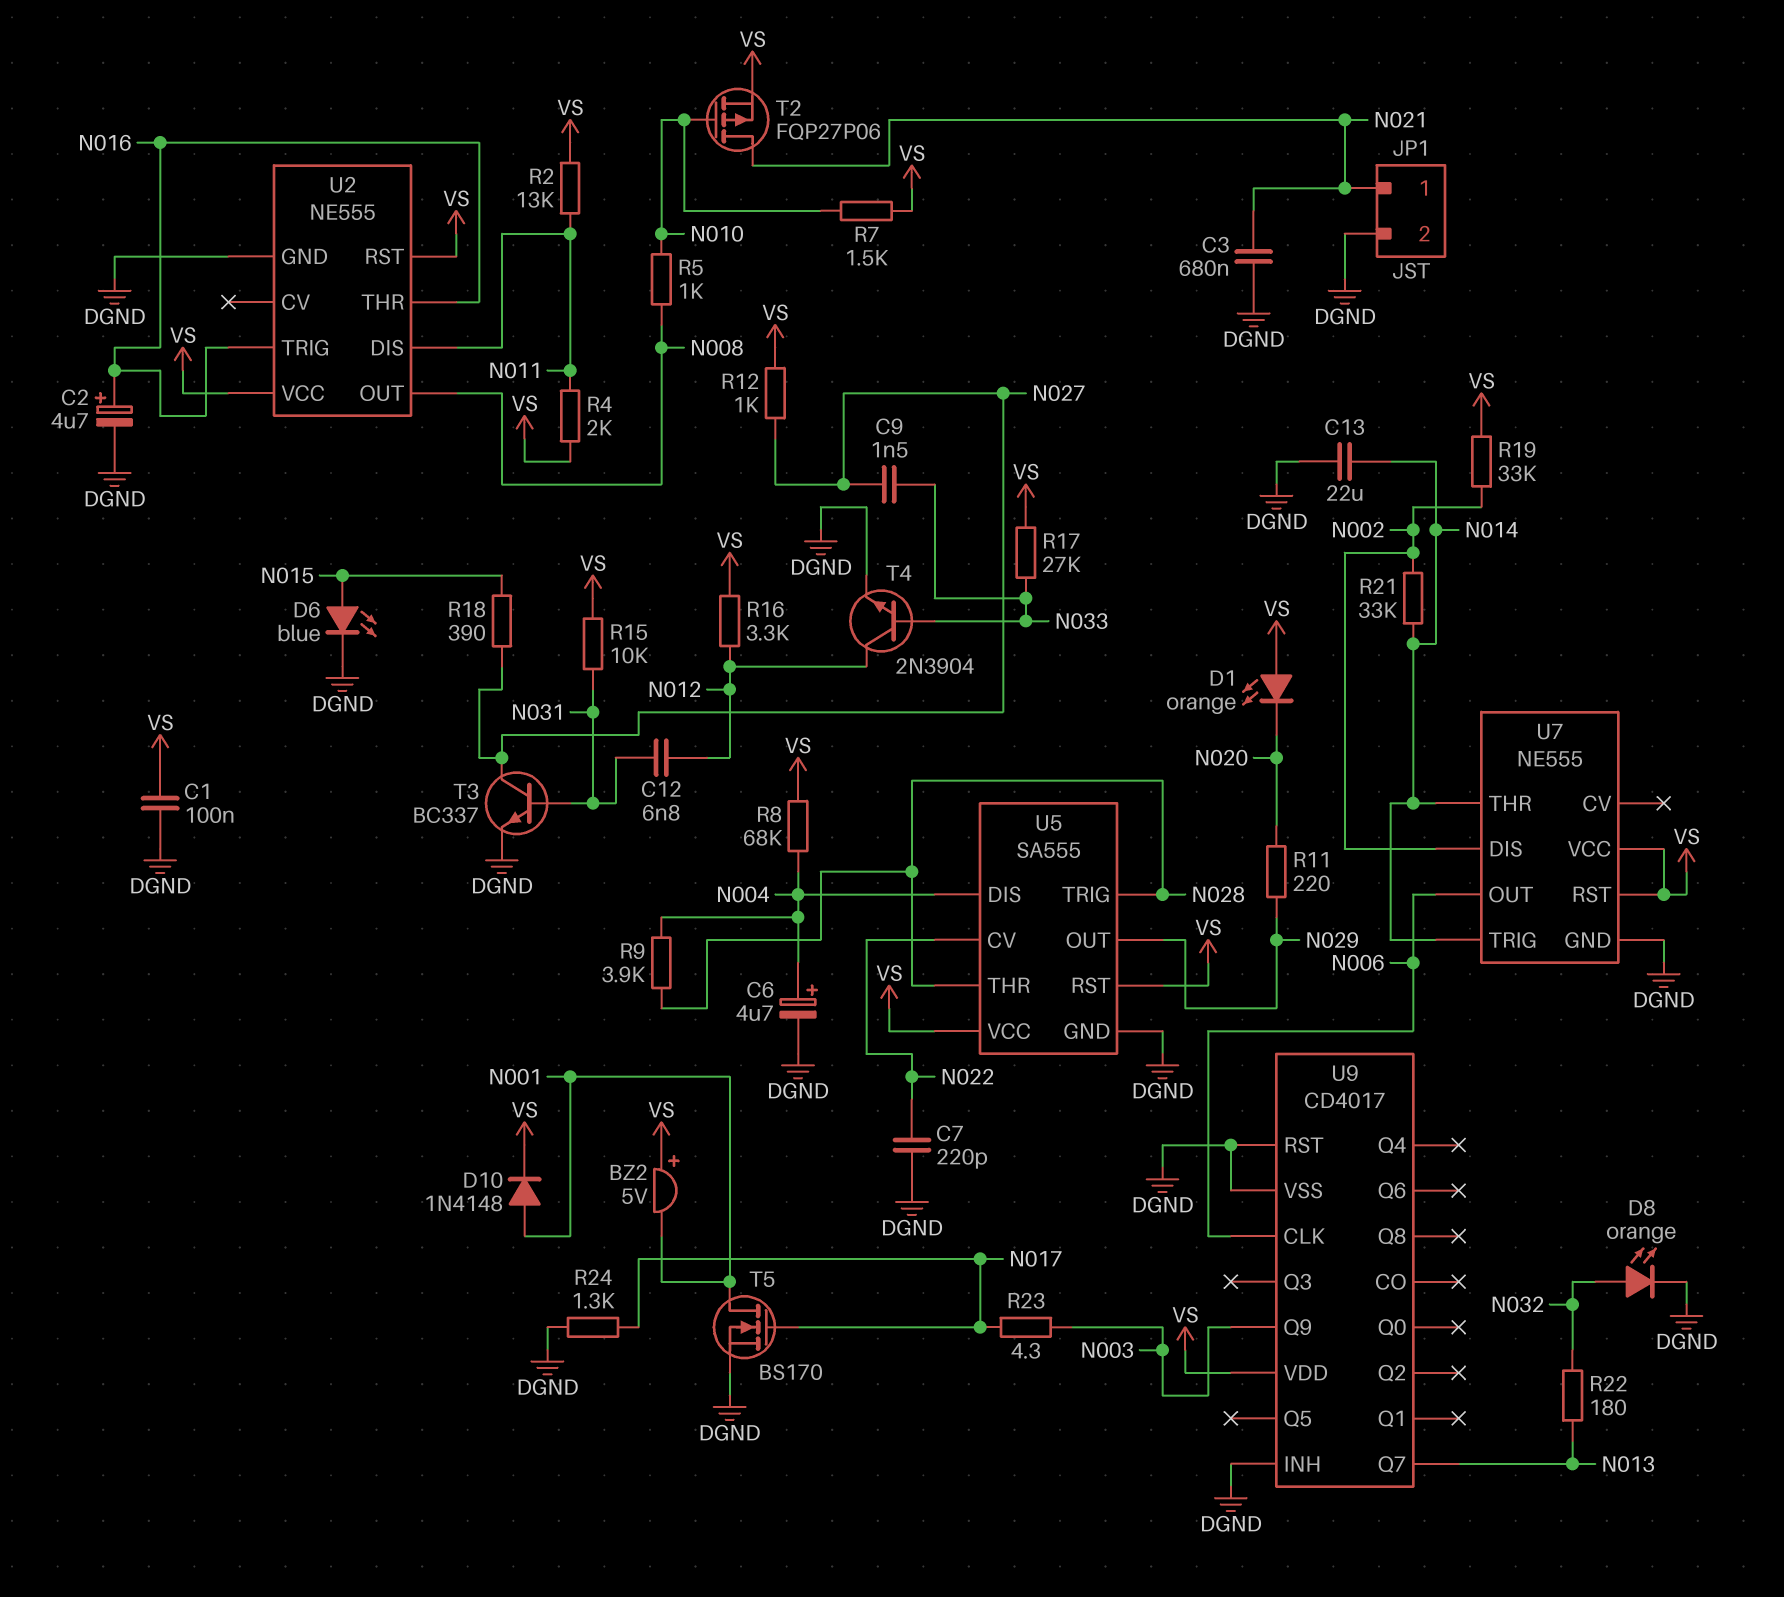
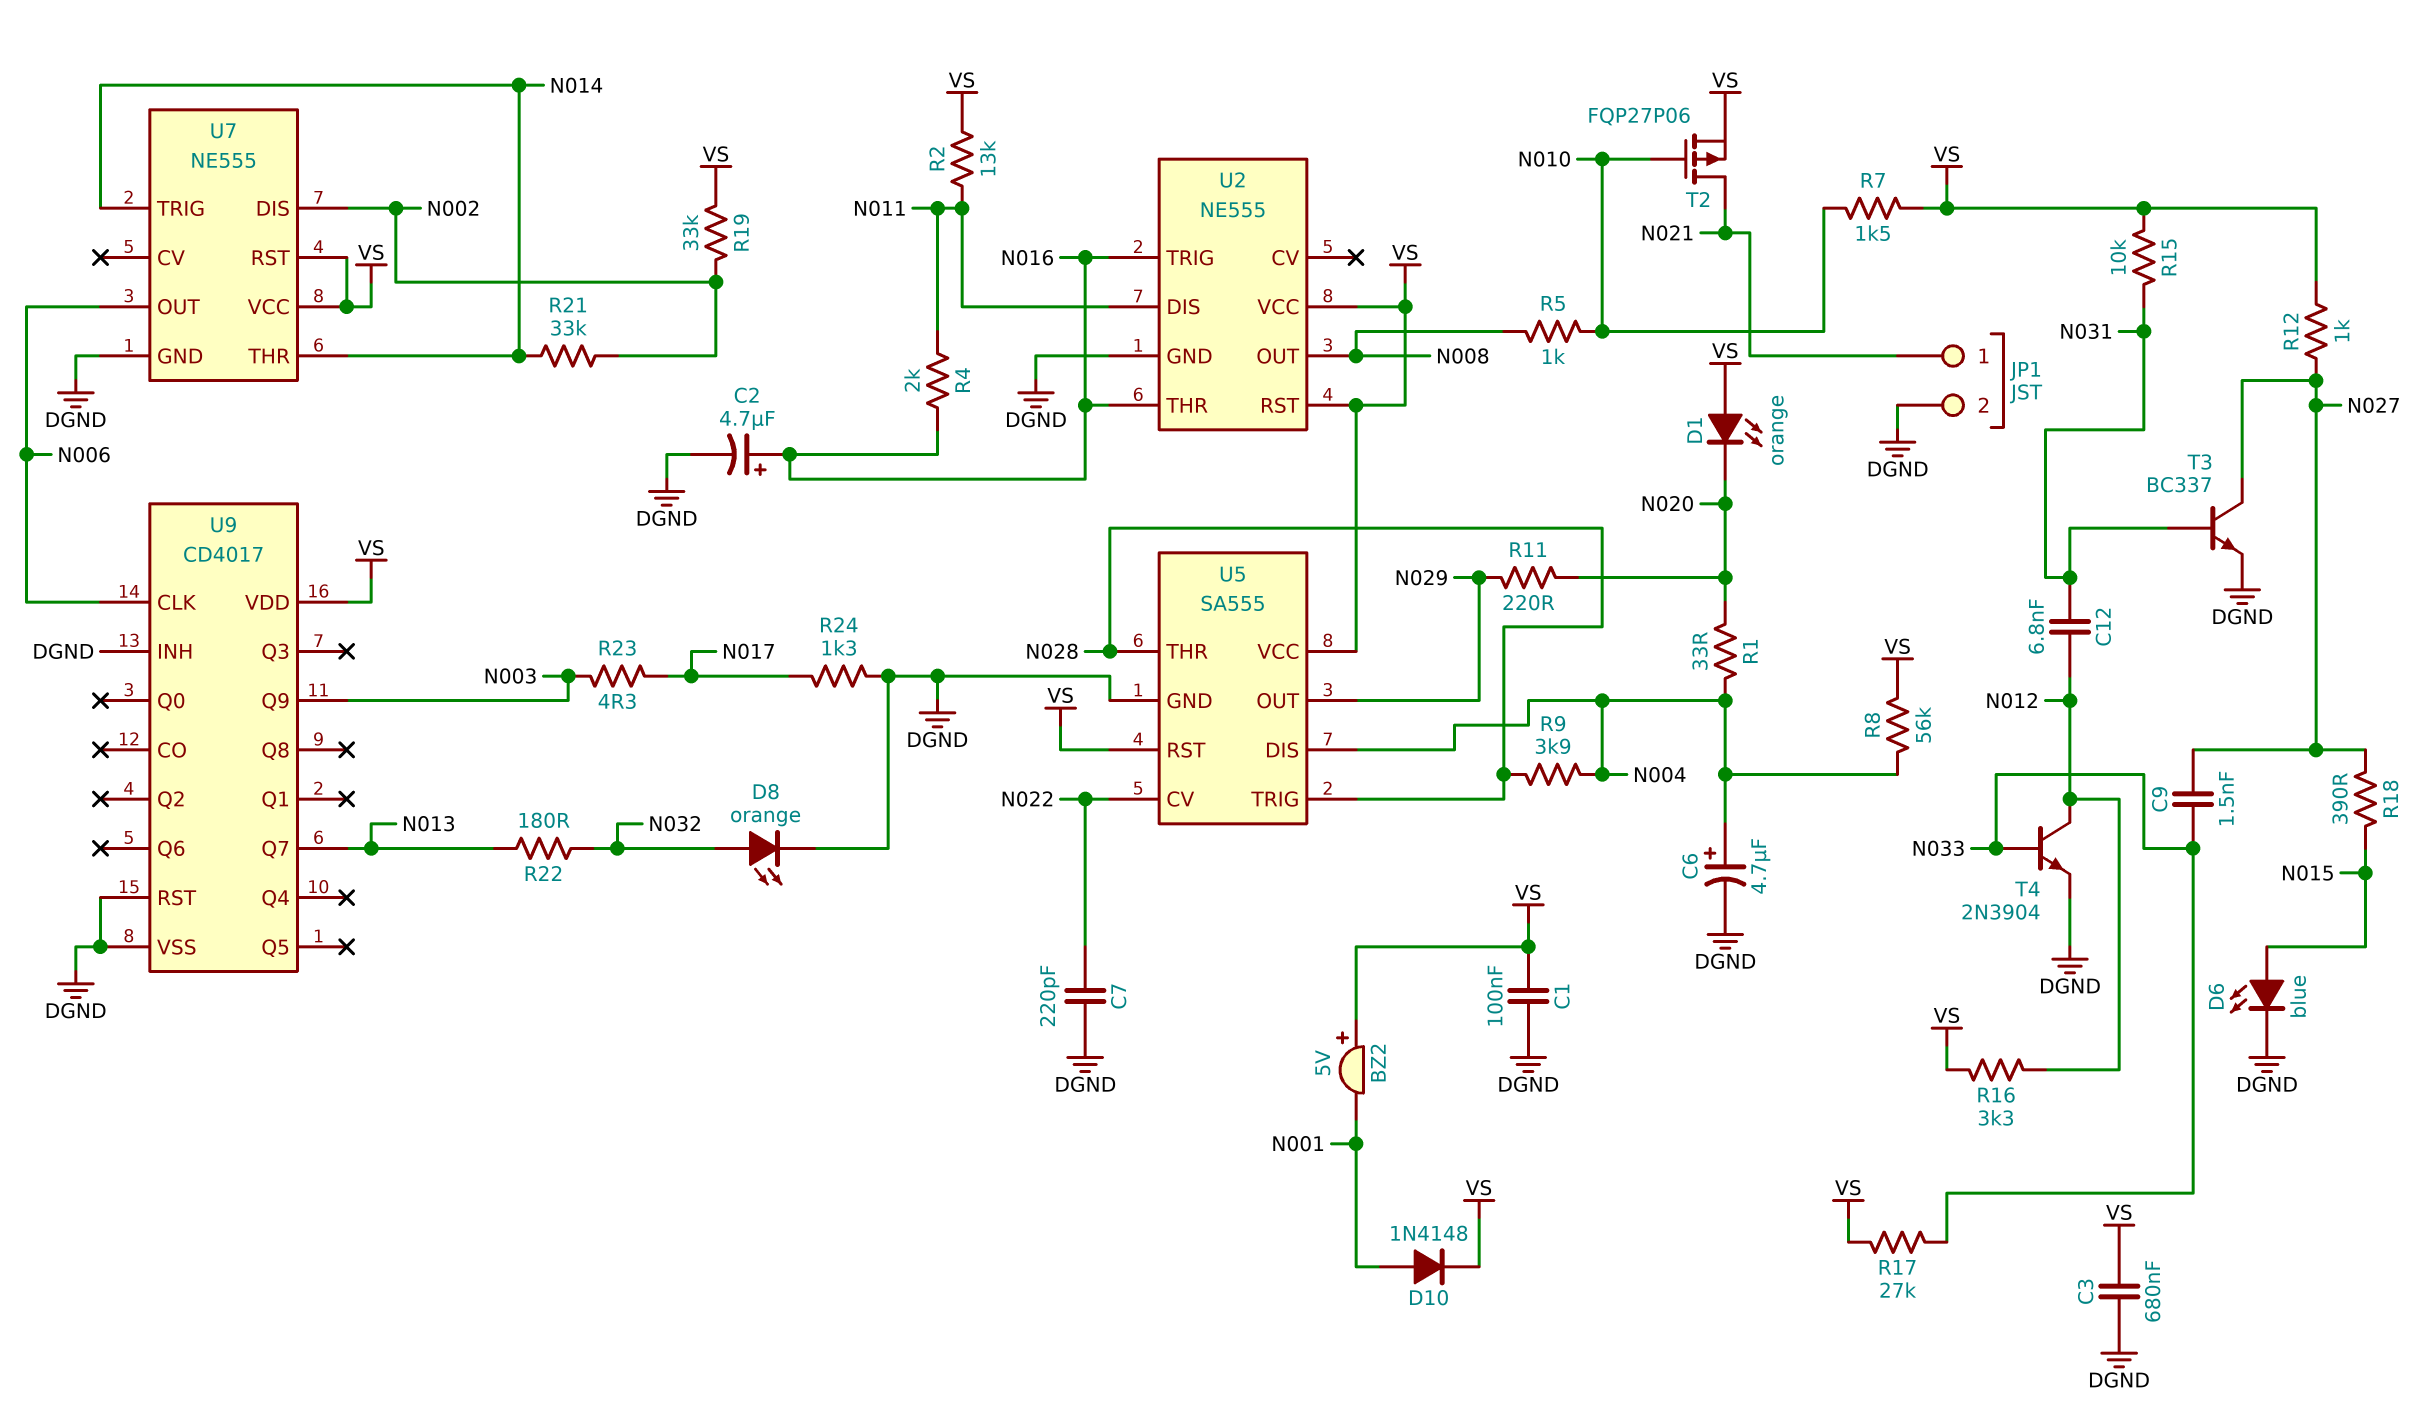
C3: 680nF (DGND, N021) -> 680nF (DGND, VS)
C13: 22uF (DGND, N014) -> none
R1: none -> 33 (N004, N020)
R4: 2k (N011, VS) -> 2k (N011, N016)
R8: 68k (N004, VS) -> 56k (N004, VS)
T5: NMOS BS170 (G N017, D N001, S DGND) -> none

